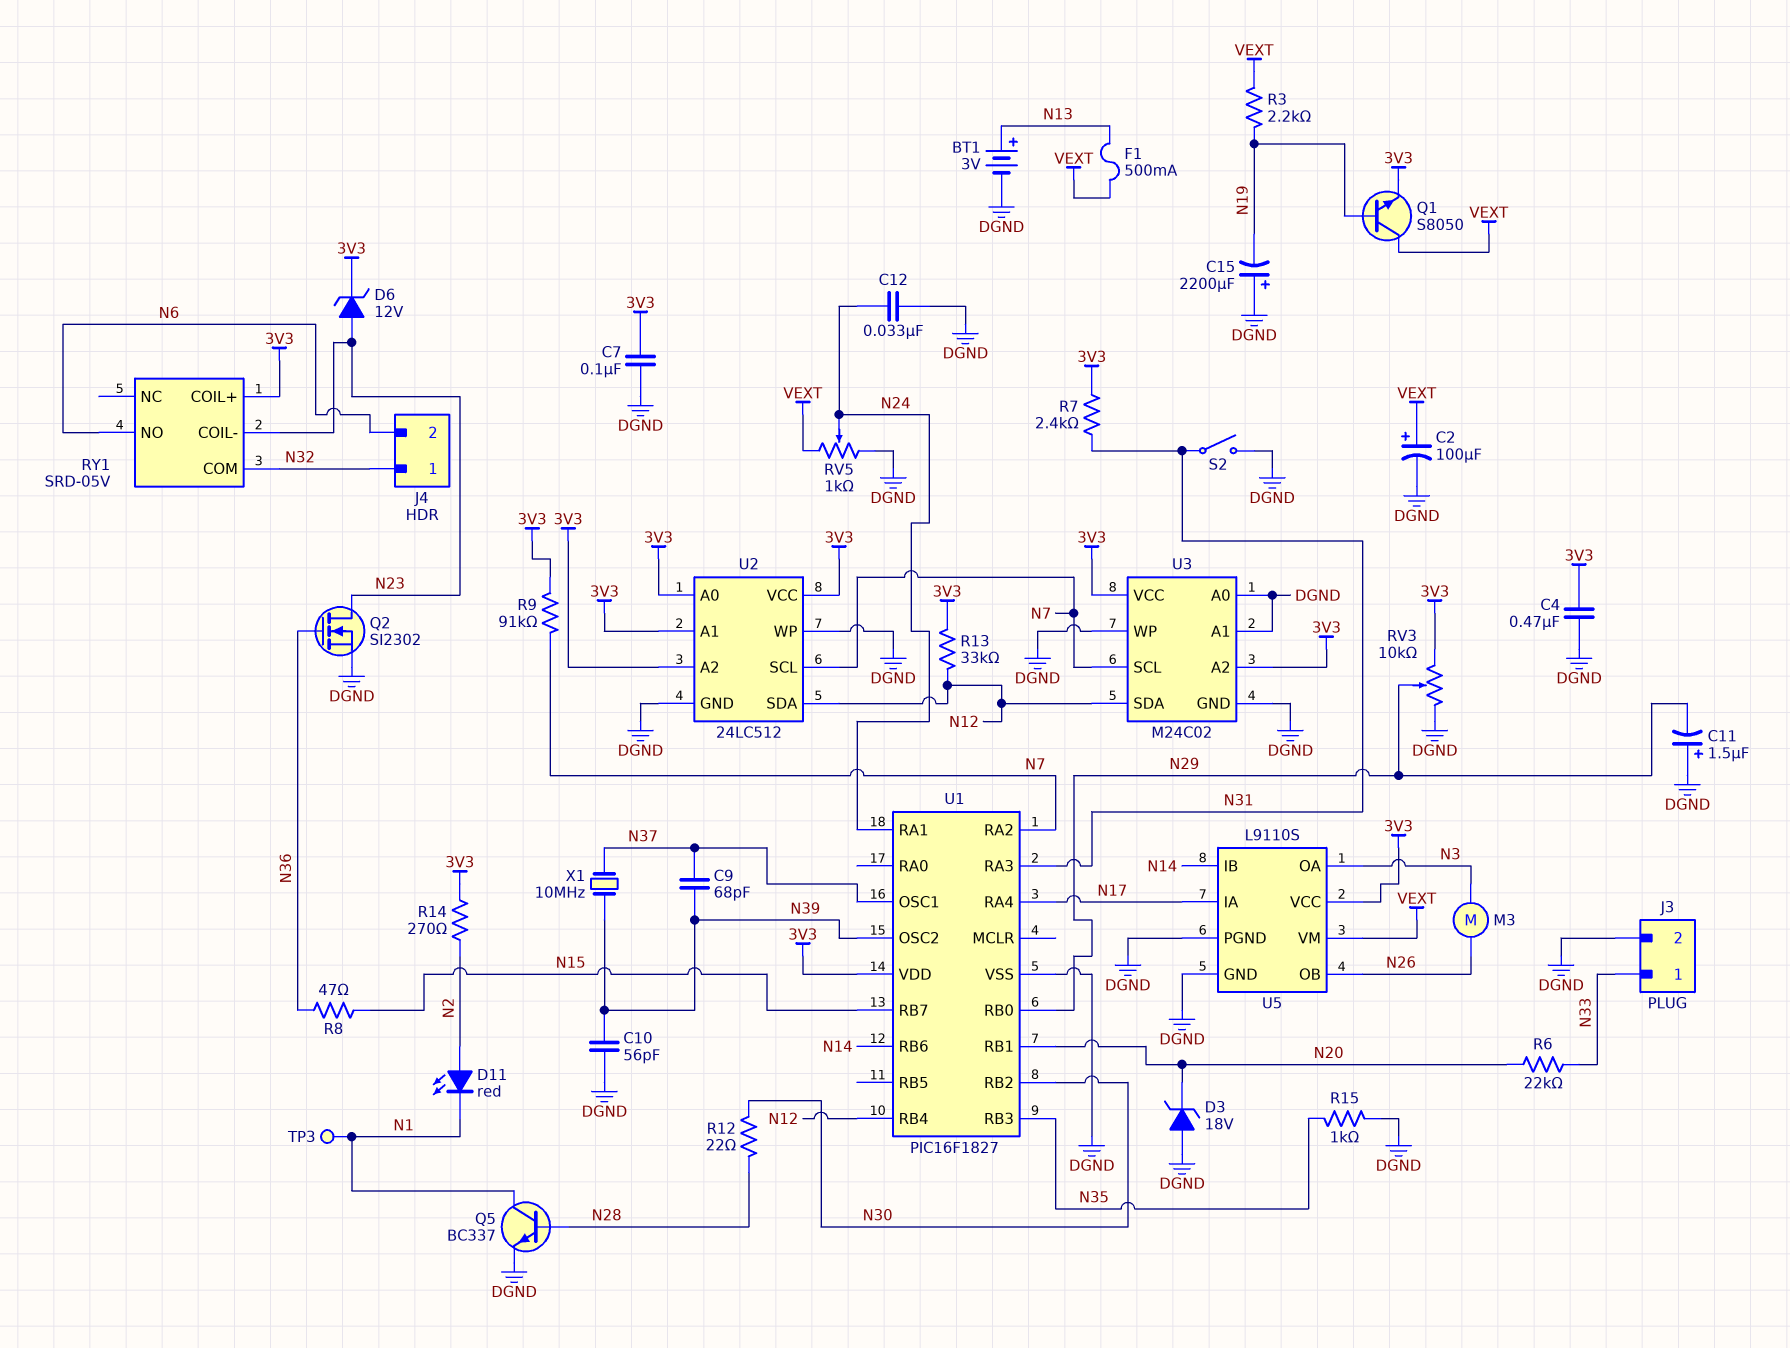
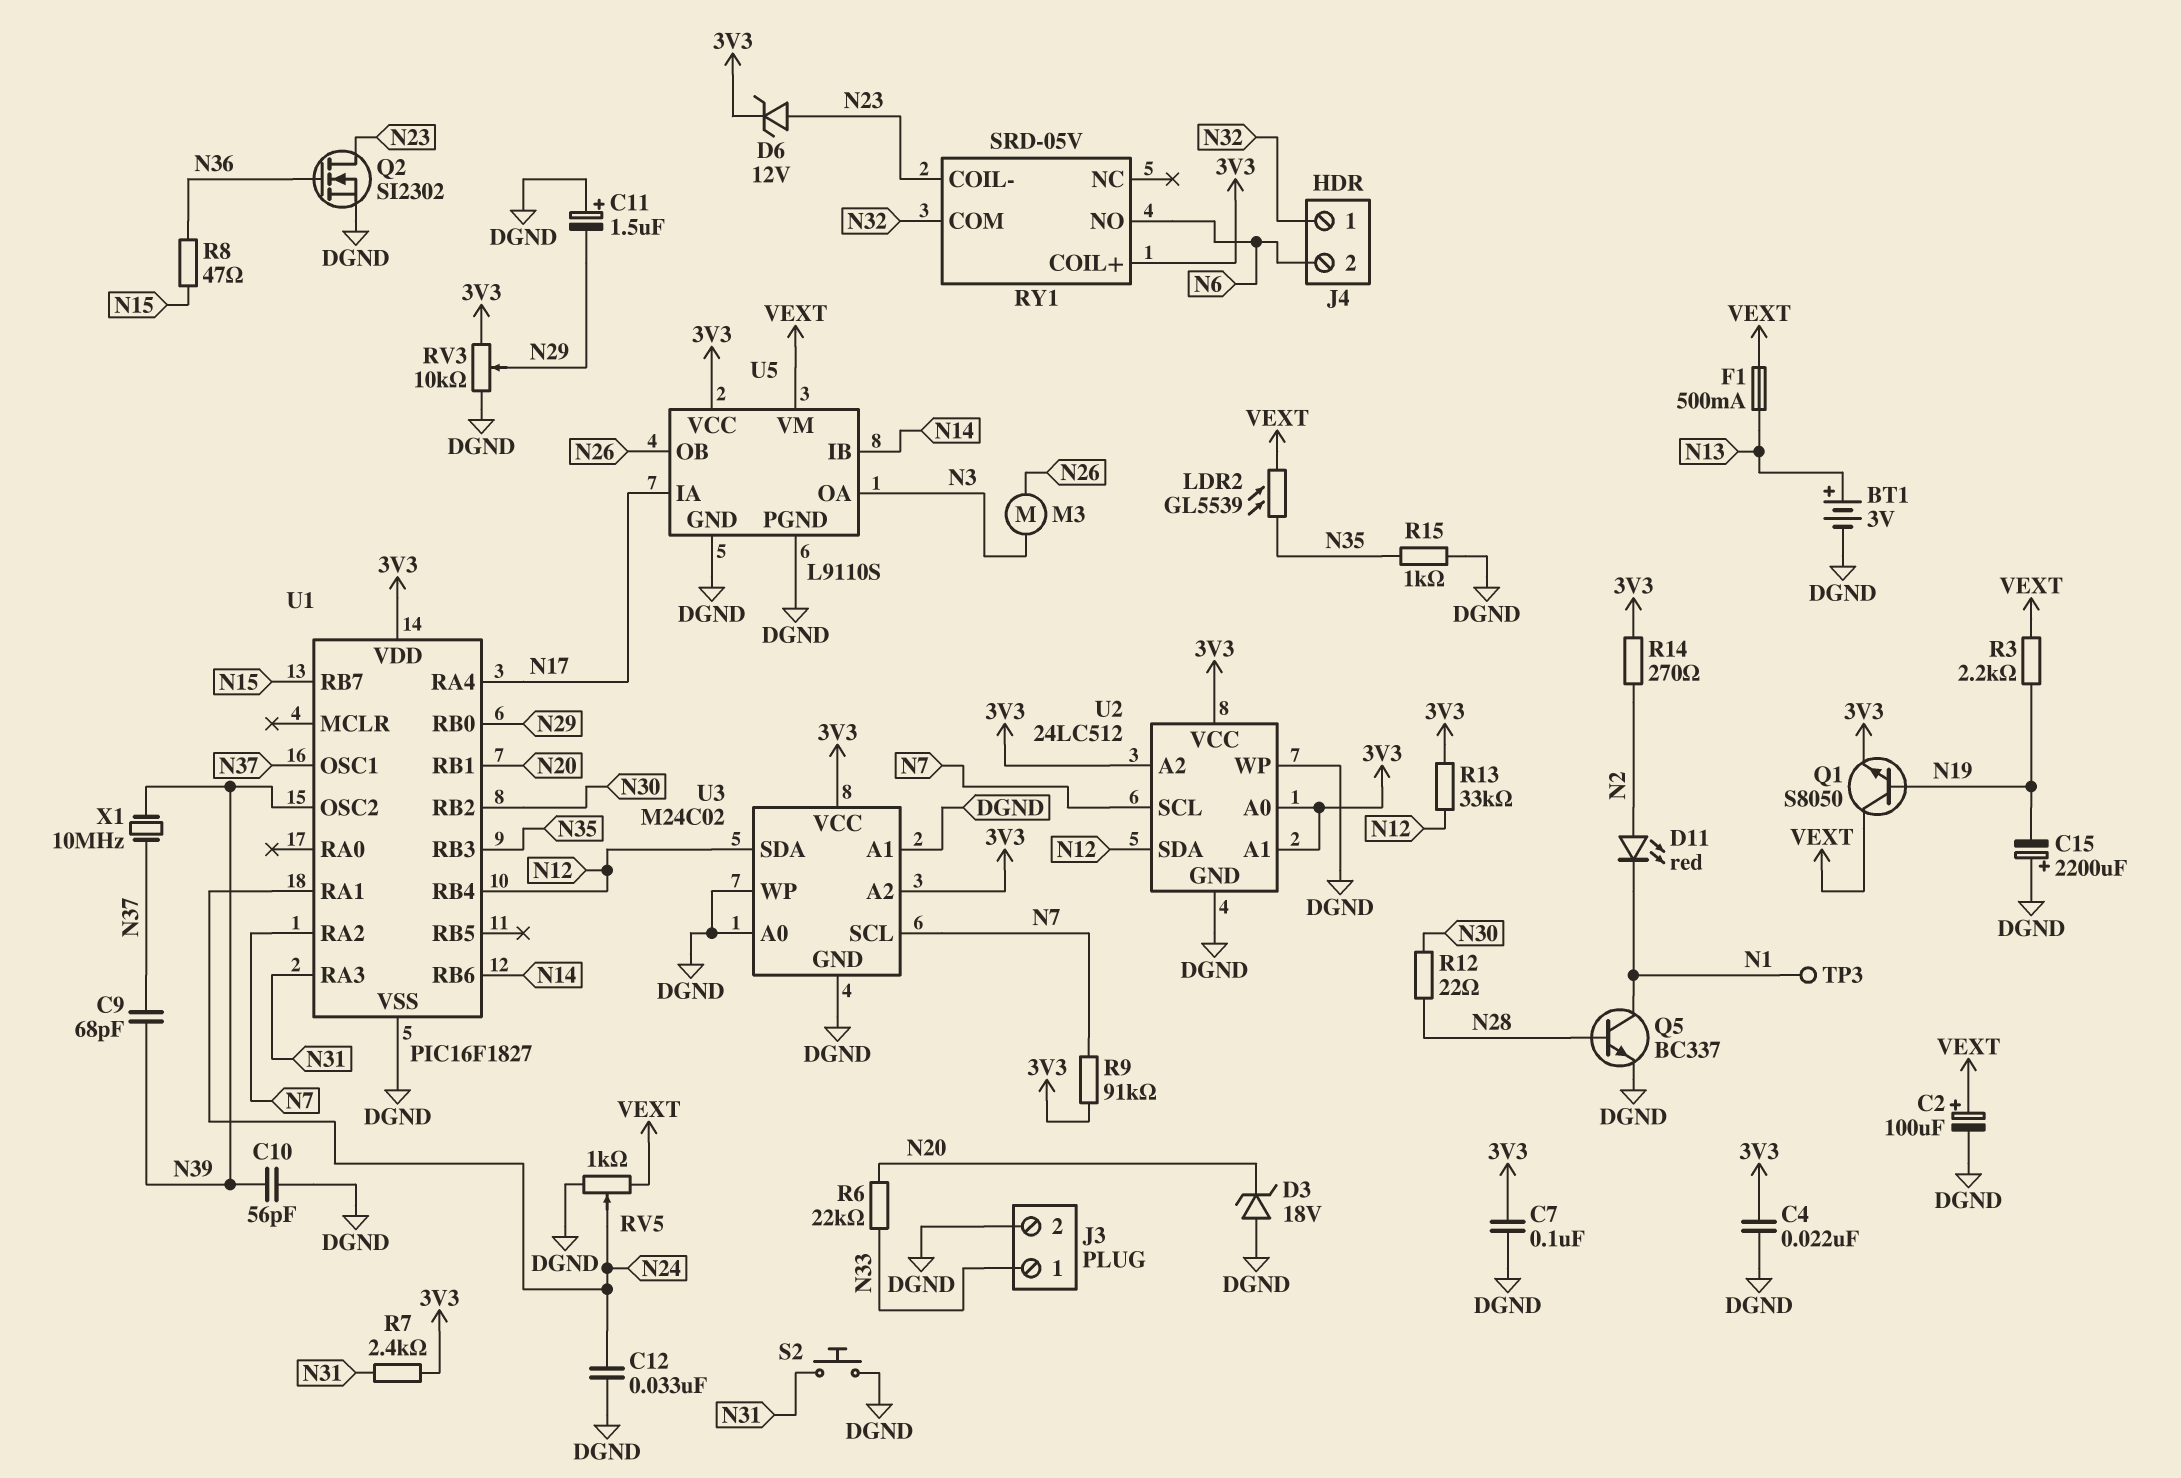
C4: 470nF (3V3, DGND) -> 22nF (3V3, DGND)
LDR2: none -> GL5539 (N35, VEXT)
S2: switch (DGND, N31) -> button (DGND, N31)

